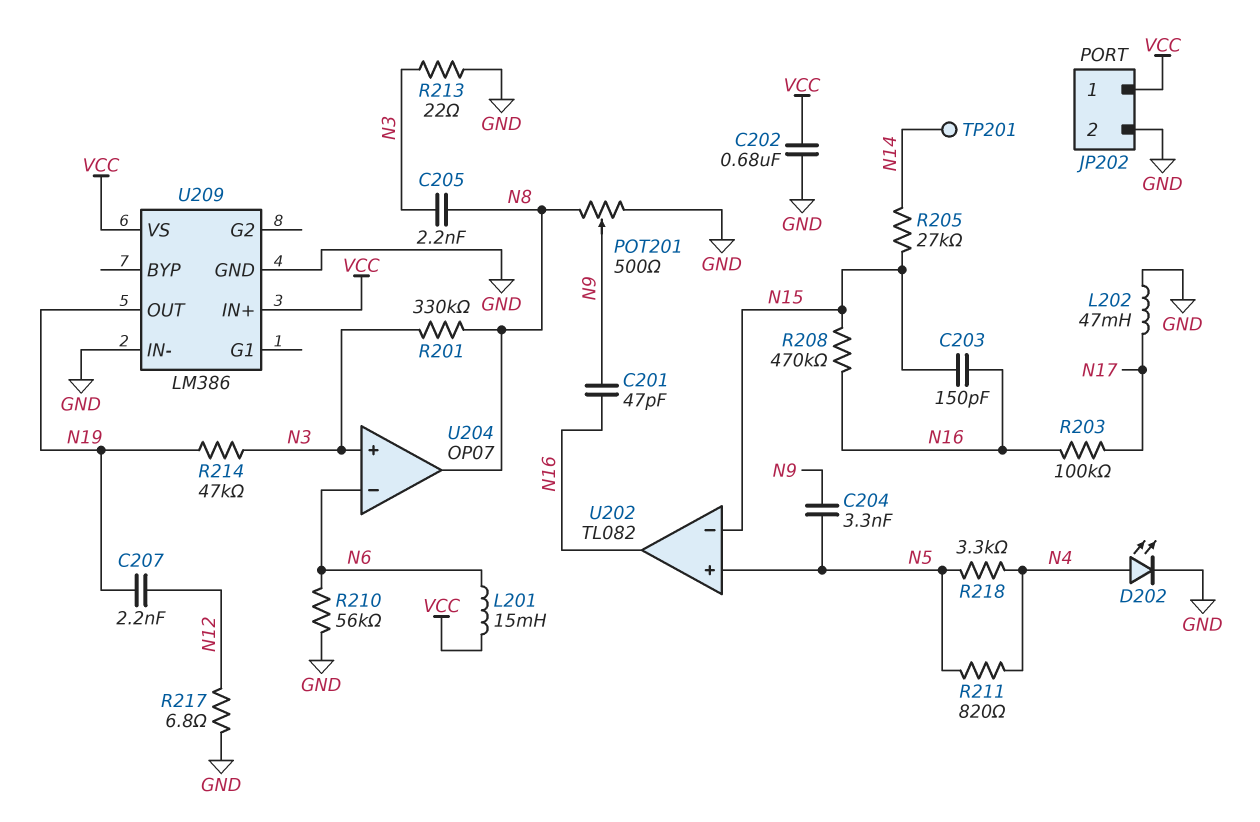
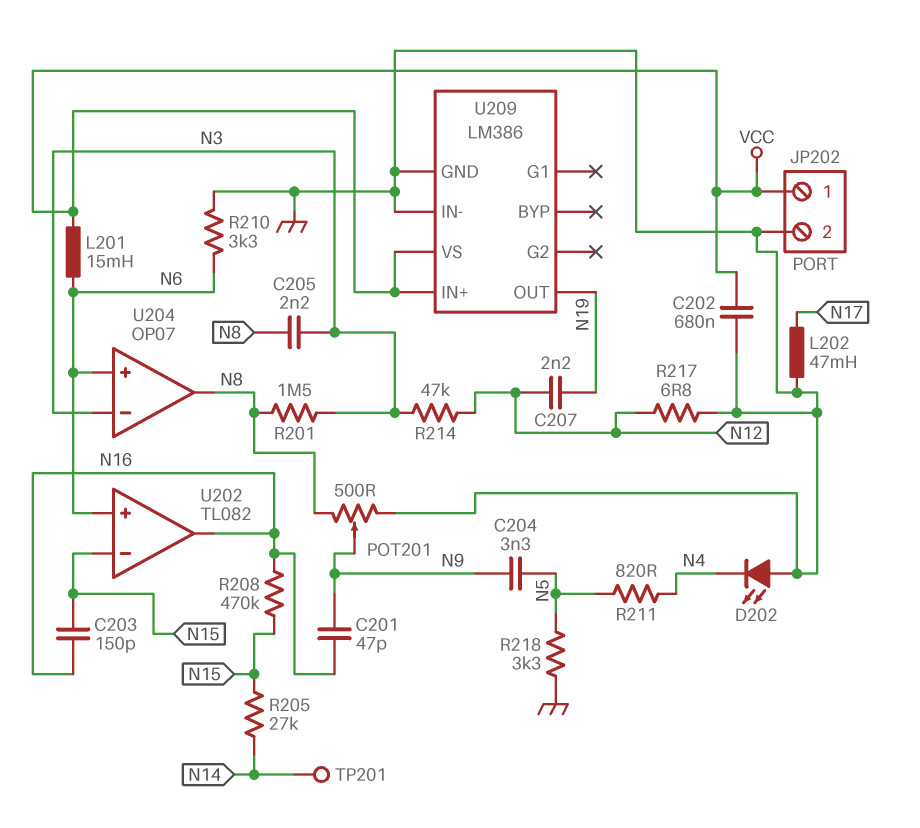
D202: LED (A N4, K GND) -> LED (A GND, K N4)
R201: 330k (N3, N8) -> 1.5M (N3, N8)
R203: 100k (N16, N17) -> none
R210: 56k (GND, N6) -> 3.3k (GND, N6)
R213: 22 (GND, N3) -> none
R214: 47k (N3, N19) -> 47k (N3, N12)
R218: 3.3k (N4, N5) -> 3.3k (GND, N5)
U202 pin in+: N5 -> N6
U204 pin in+: N3 -> N6
U204 pin in-: N6 -> N3

